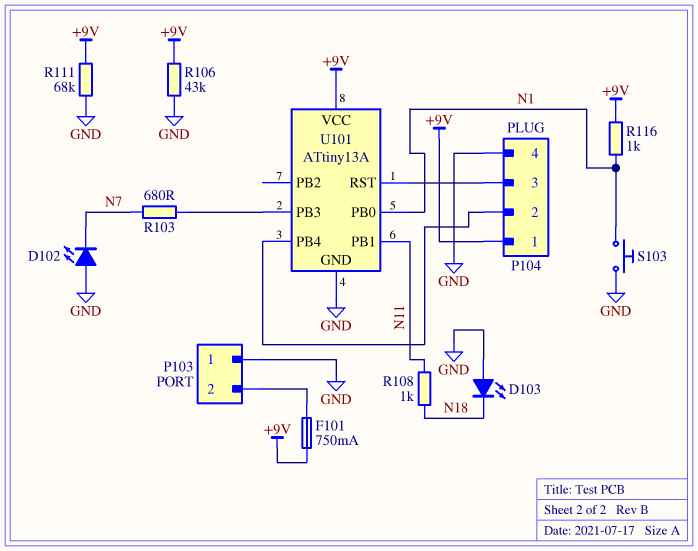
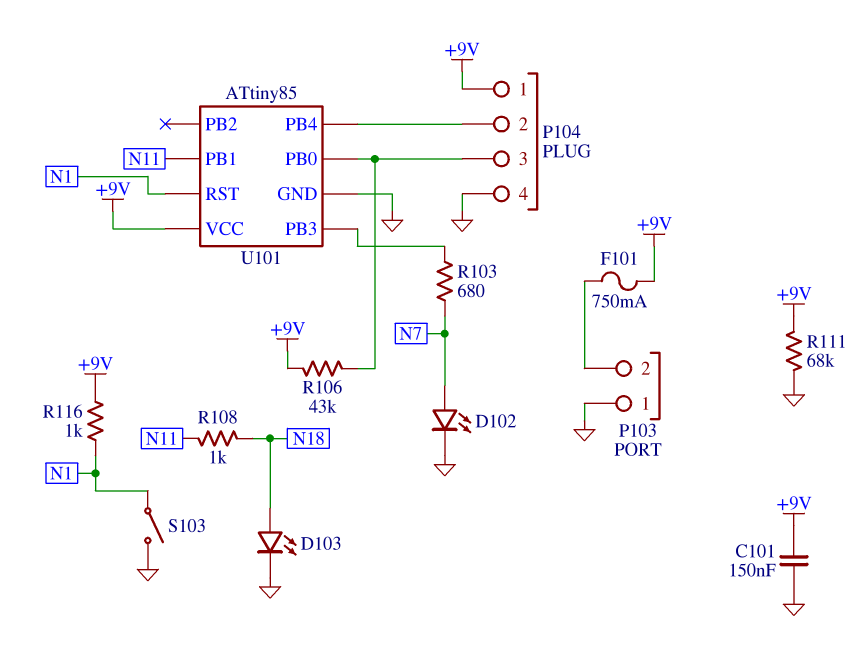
C101: none -> 150nF (+9V, GND)
D102: LED (A GND, K N7) -> LED (A N7, K GND)
D103: LED (A GND, K N18) -> LED (A N18, K GND)
R106: 43k (+9V, GND) -> 43k (+9V, P104/3)
S103: button (GND, N1) -> switch (GND, N1)
U101: ATtiny13A -> ATtiny85
U101 pin PB0: N1 -> P104/3
U101 pin RST: P104/3 -> N1

